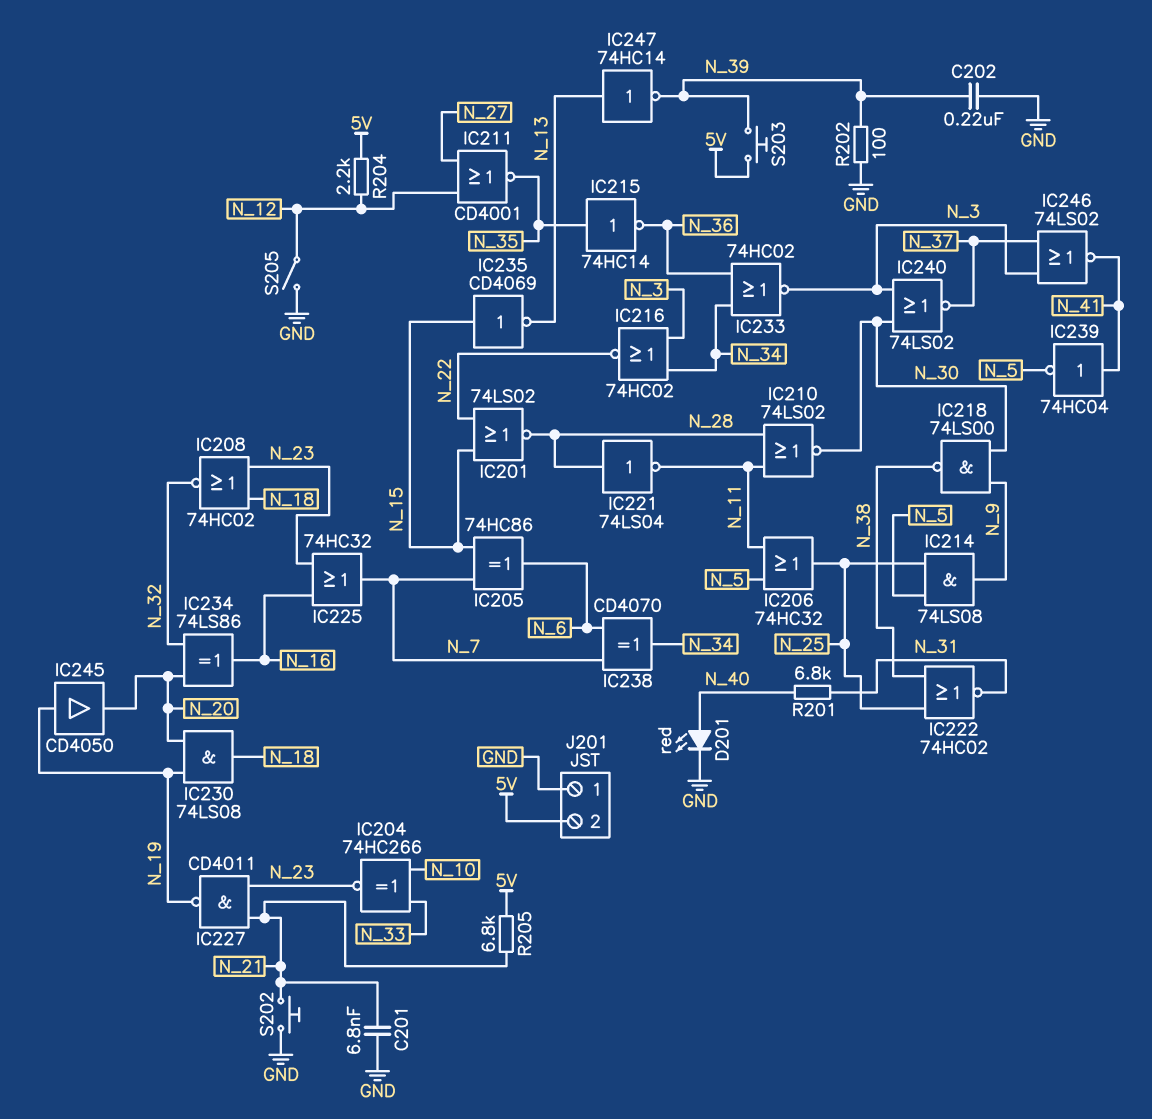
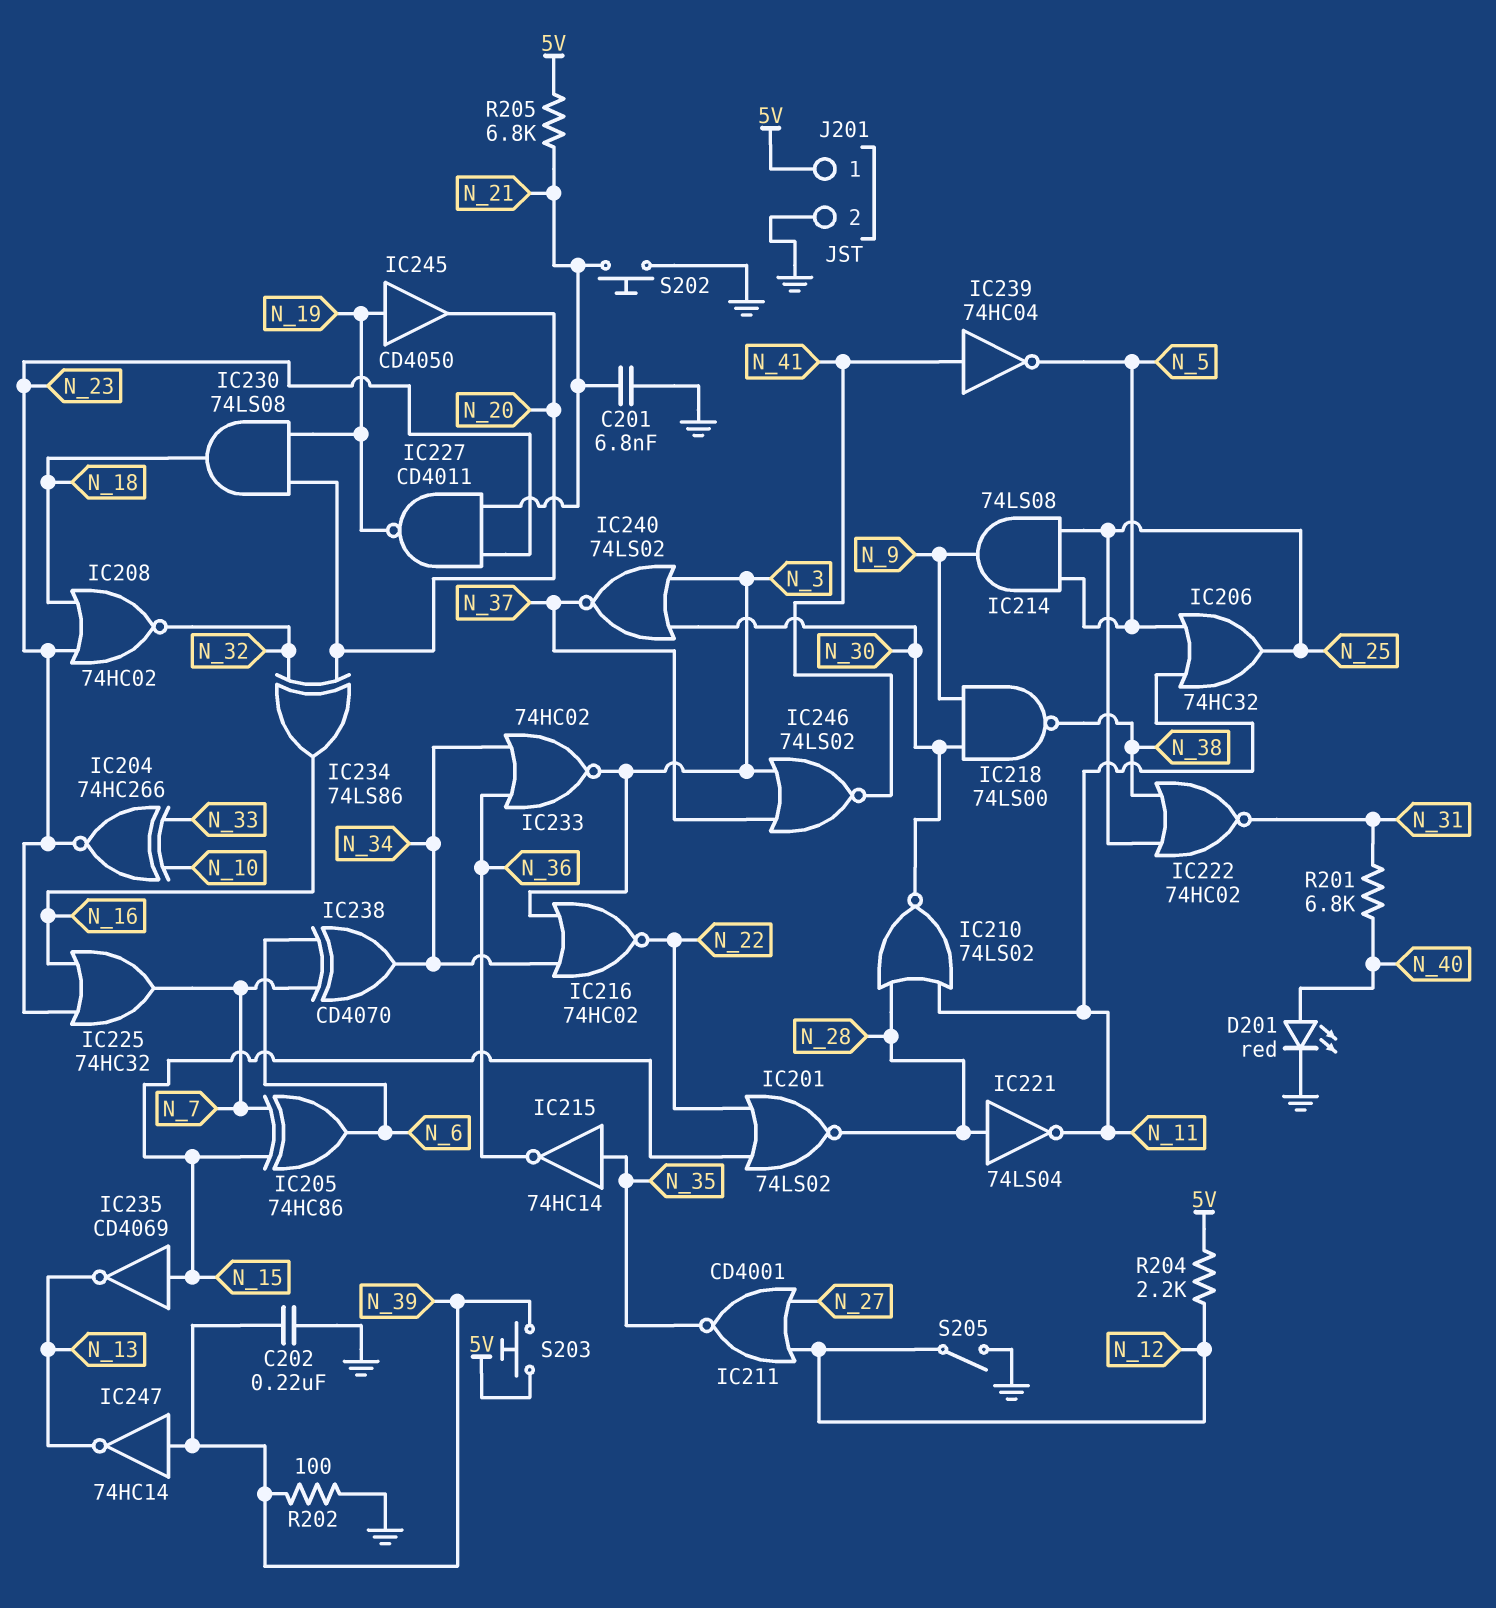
IC247: NOT 74HC14 (in N_13, out N_39) -> NOT 74HC14 (in N_39, out N_13)
J201 pin 1: GND -> 5V
J201 pin 2: 5V -> GND

